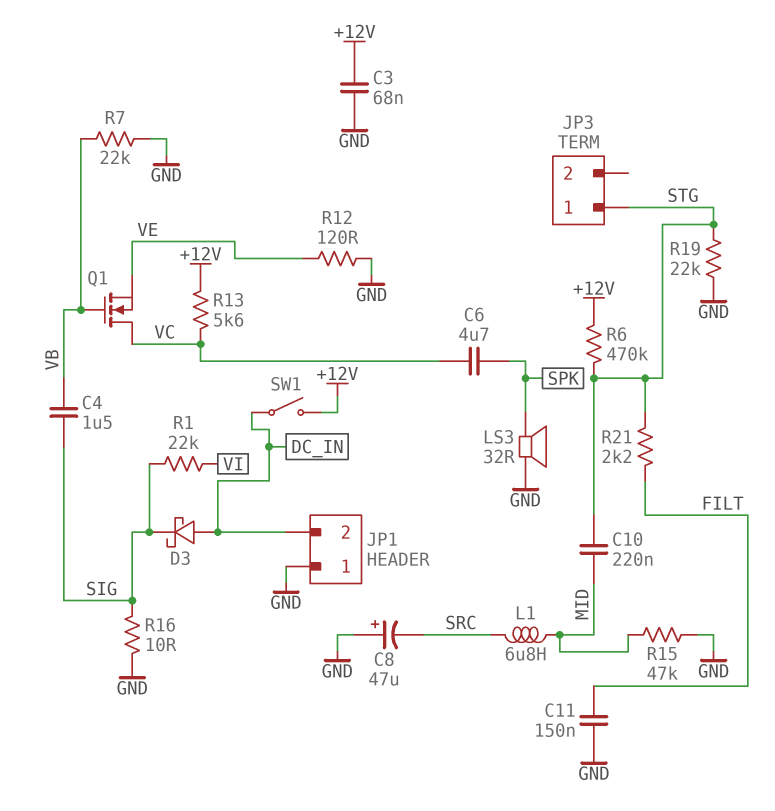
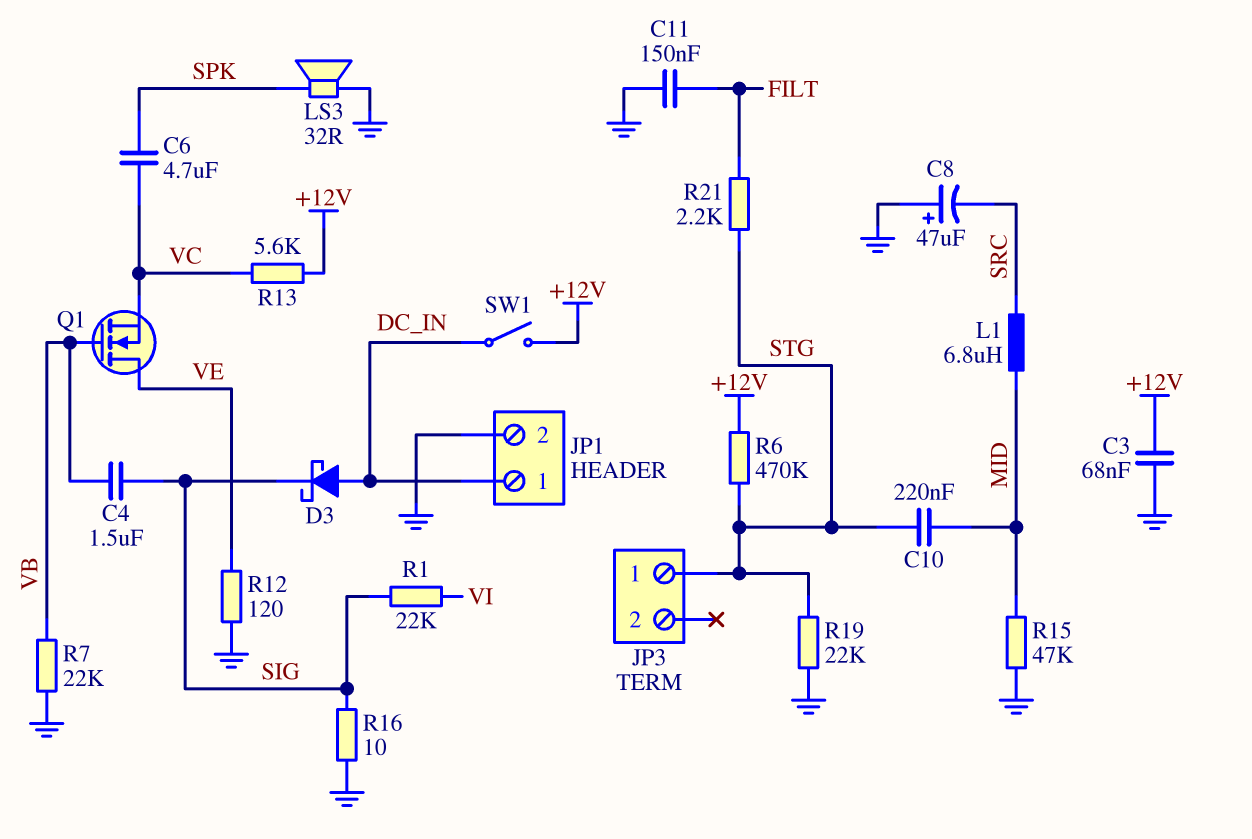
JP1 pin 1: GND -> DC_IN
JP1 pin 2: DC_IN -> GND
Q1: NMOS (G VB, D VC, S VE) -> NMOS (G VB, D VE, S VC)

